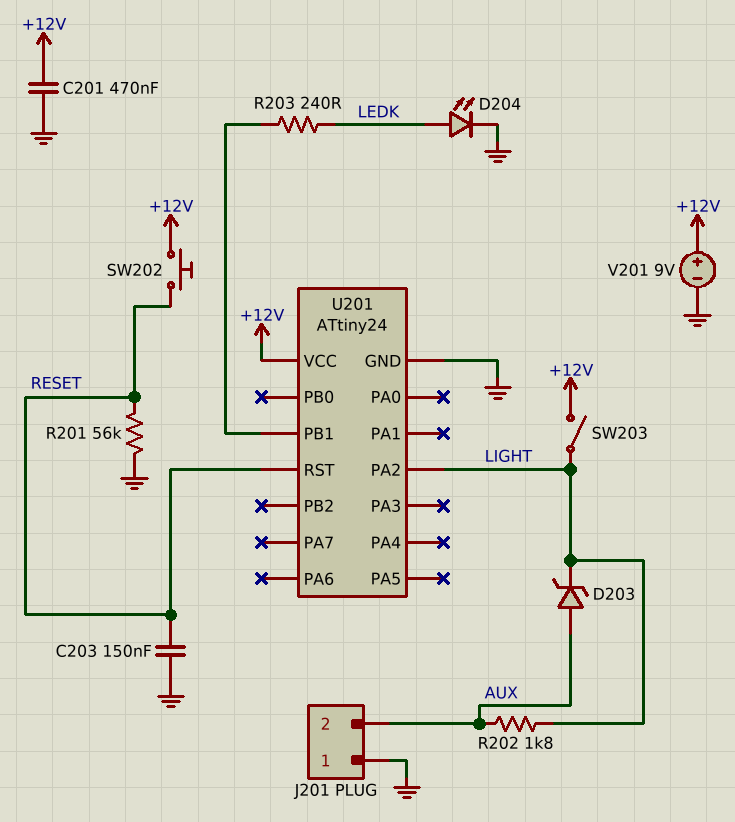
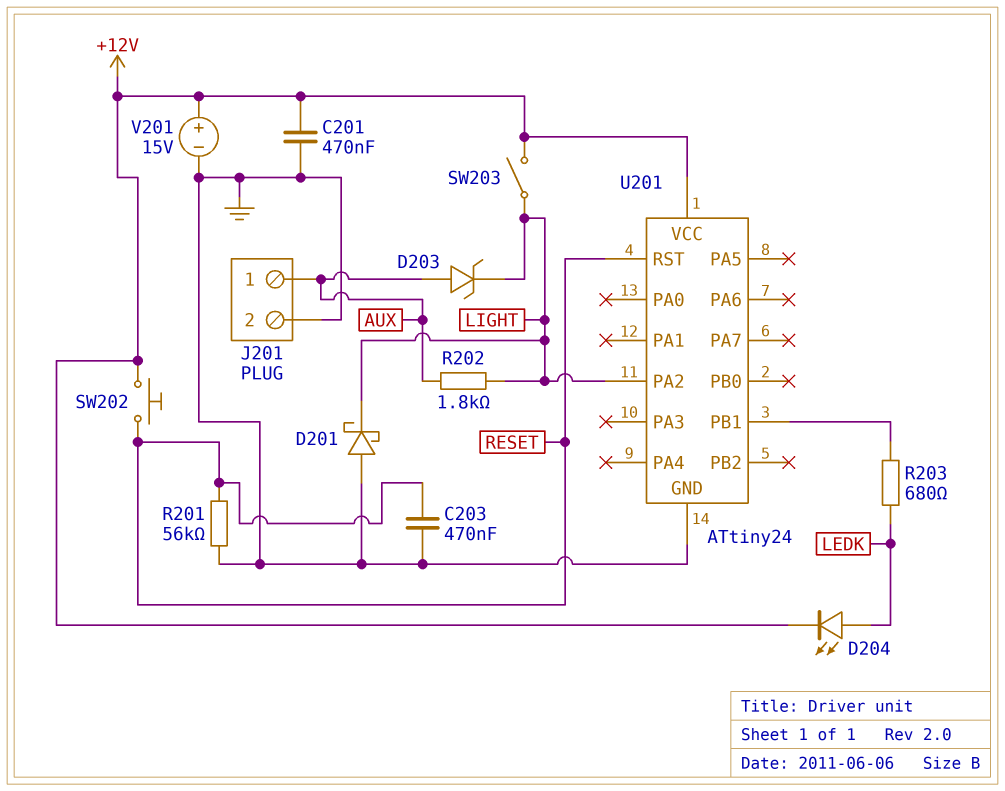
C203: 150nF (GND, RESET) -> 470nF (GND, RESET)
D201: none -> schottky (A GND, K LIGHT)
D204: LED (A LEDK, K GND) -> LED (A LEDK, K +12V)
J201 pin 1: GND -> AUX
J201 pin 2: AUX -> GND
R203: 240 (LEDK, U201/PB1) -> 680 (LEDK, U201/PB1)
V201: 9V (plus +12V, minus GND) -> 15V (plus +12V, minus GND)

